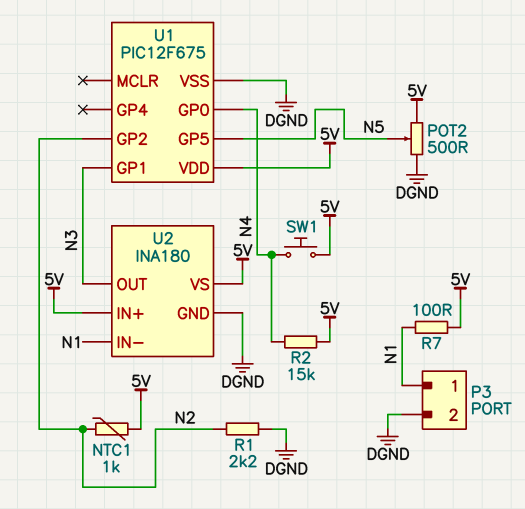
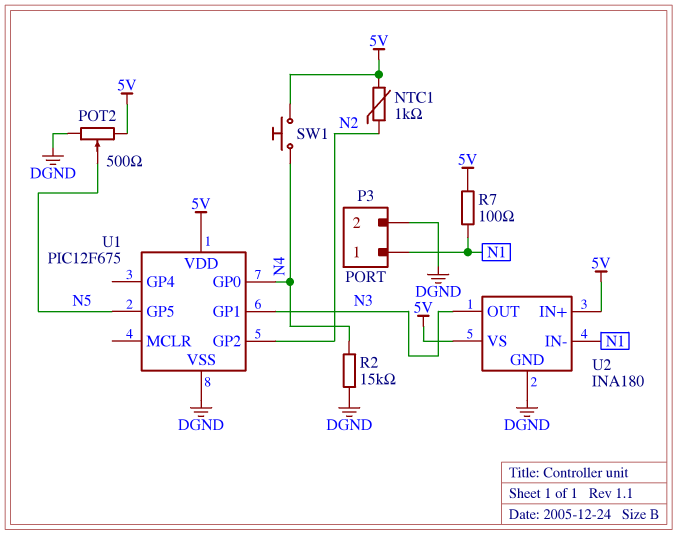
R1: 2.2k (DGND, N2) -> none
R2: 15k (5V, N4) -> 15k (DGND, N4)

